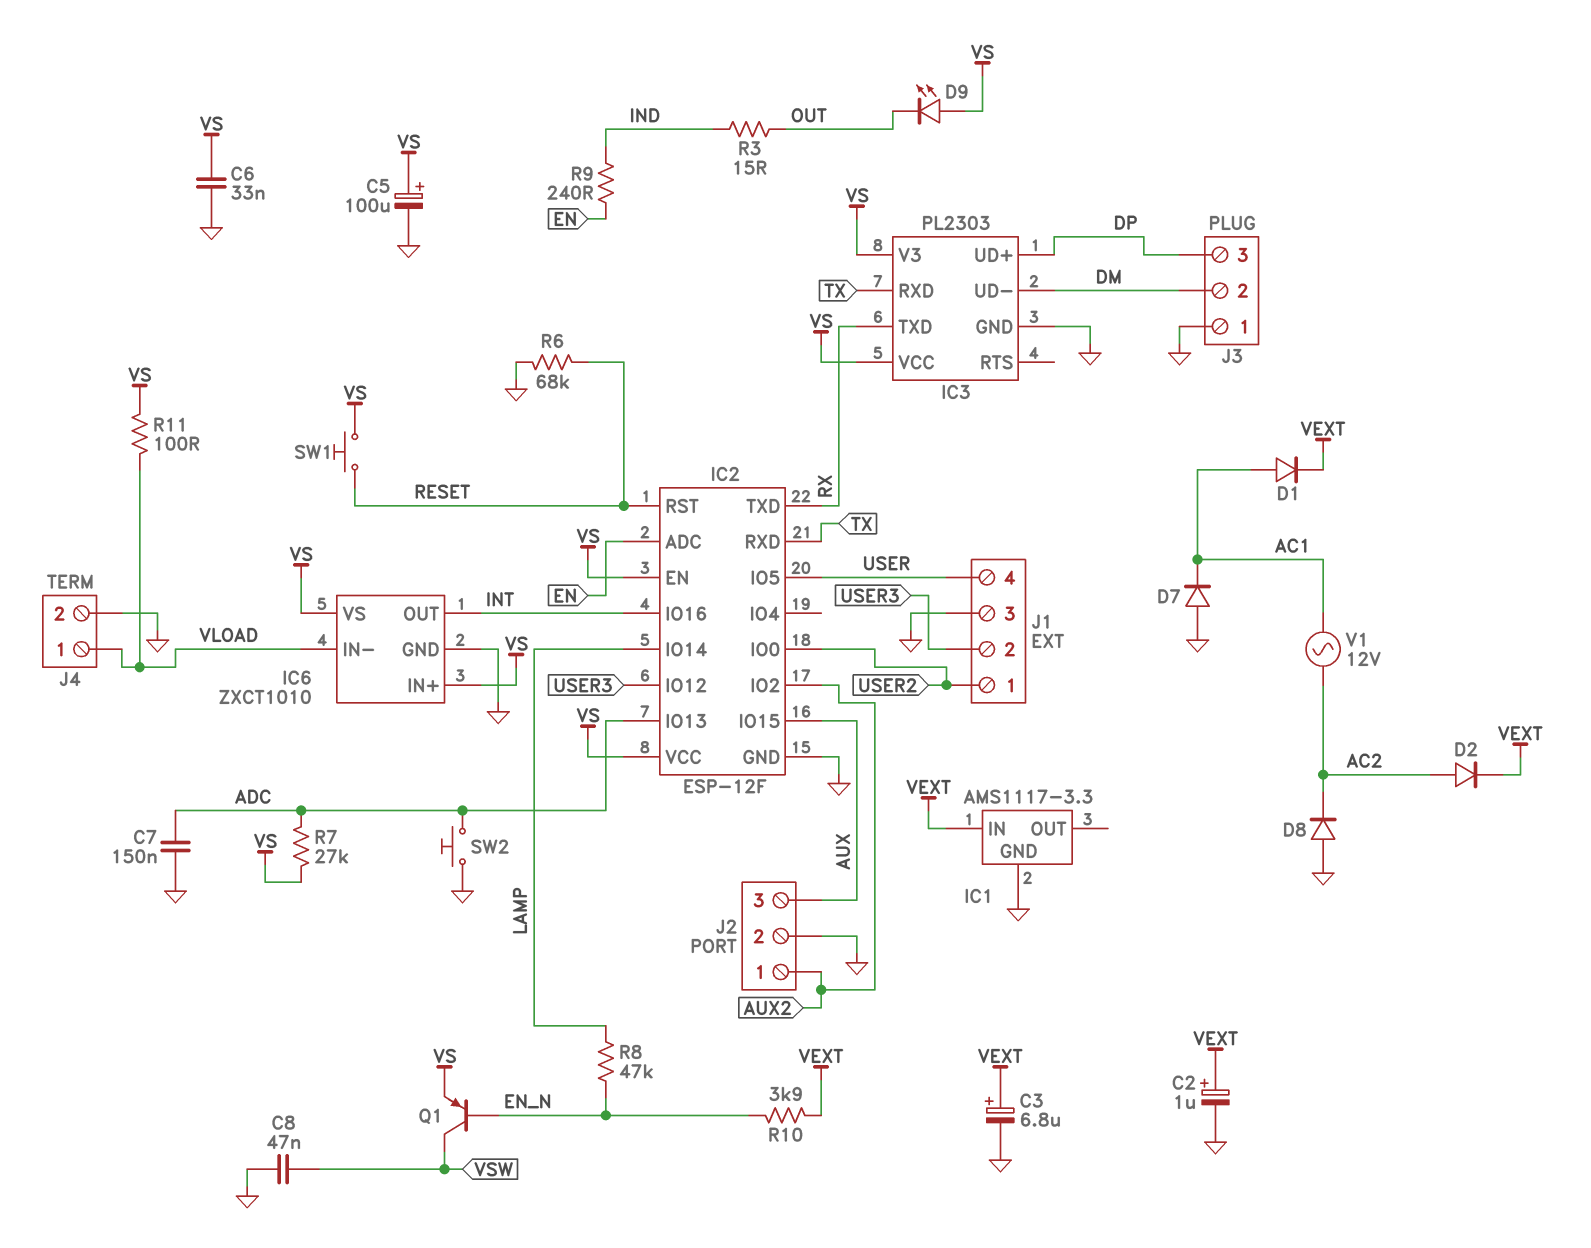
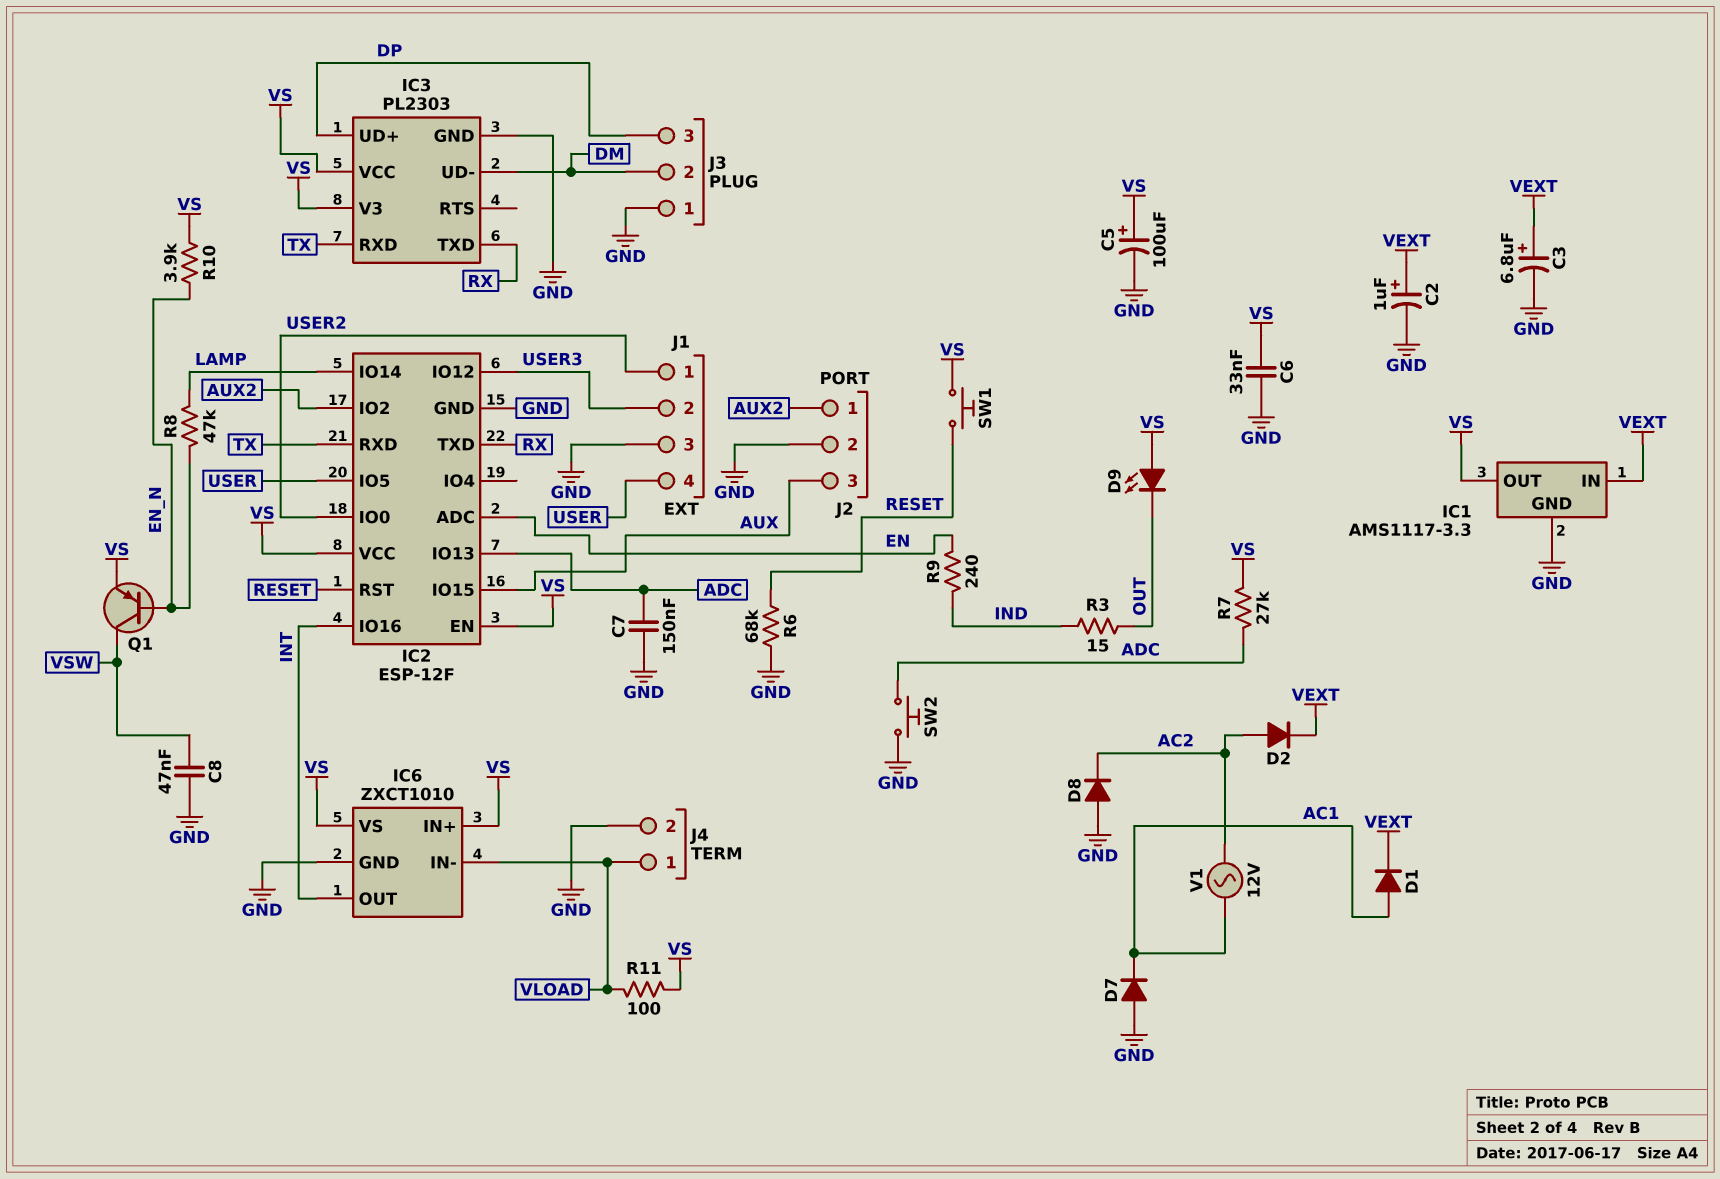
IC1 pin OUT: none -> VS
R10: 3.9k (EN_N, VEXT) -> 3.9k (EN_N, VS)

